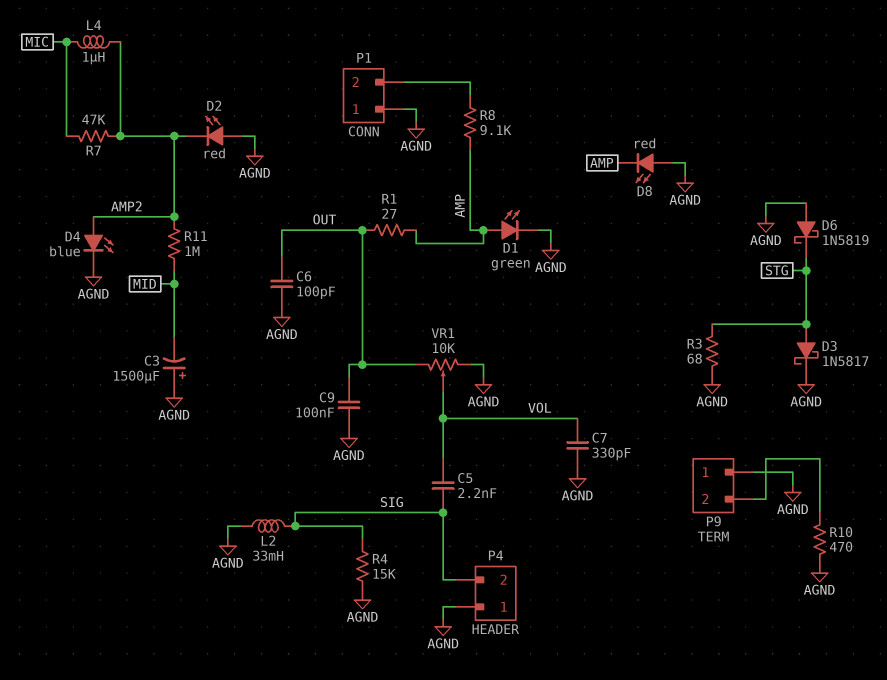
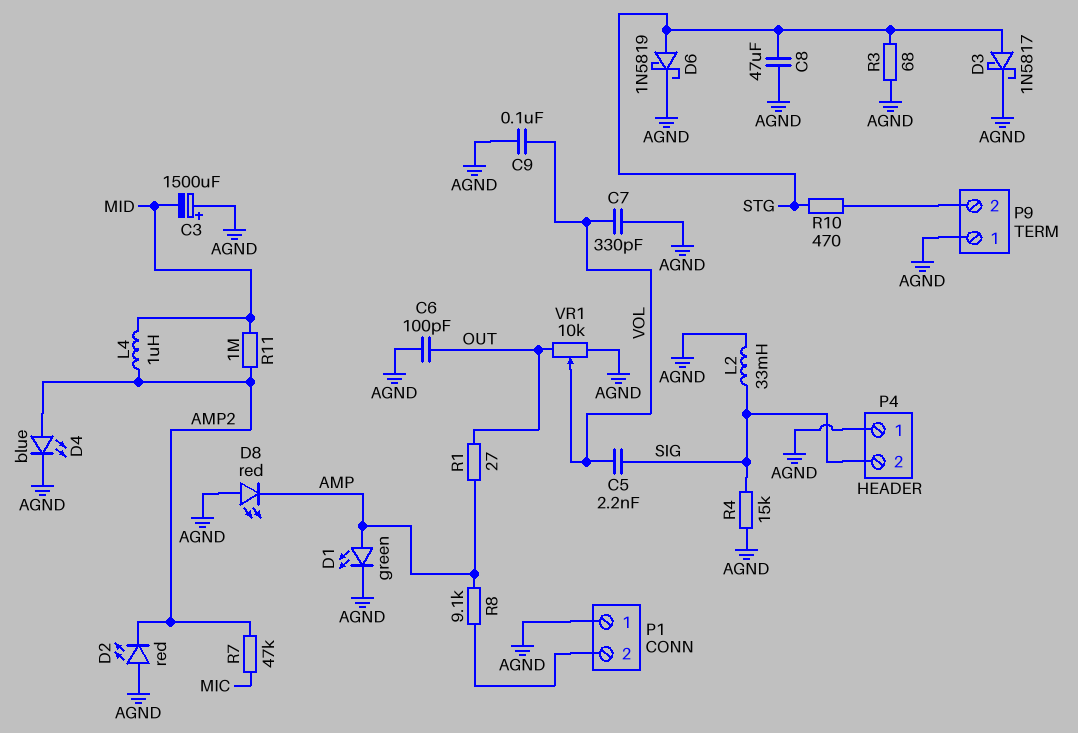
C8: none -> 47uF (AGND, STG)
C9: 100nF (AGND, OUT) -> 100nF (AGND, VOL)
D6: schottky 1N5819 (A AGND, K STG) -> schottky 1N5819 (A STG, K AGND)
L4: 1uH (AMP2, MIC) -> 1uH (AMP2, MID)
R10: 470 (AGND, P9/2) -> 470 (P9/2, STG)

